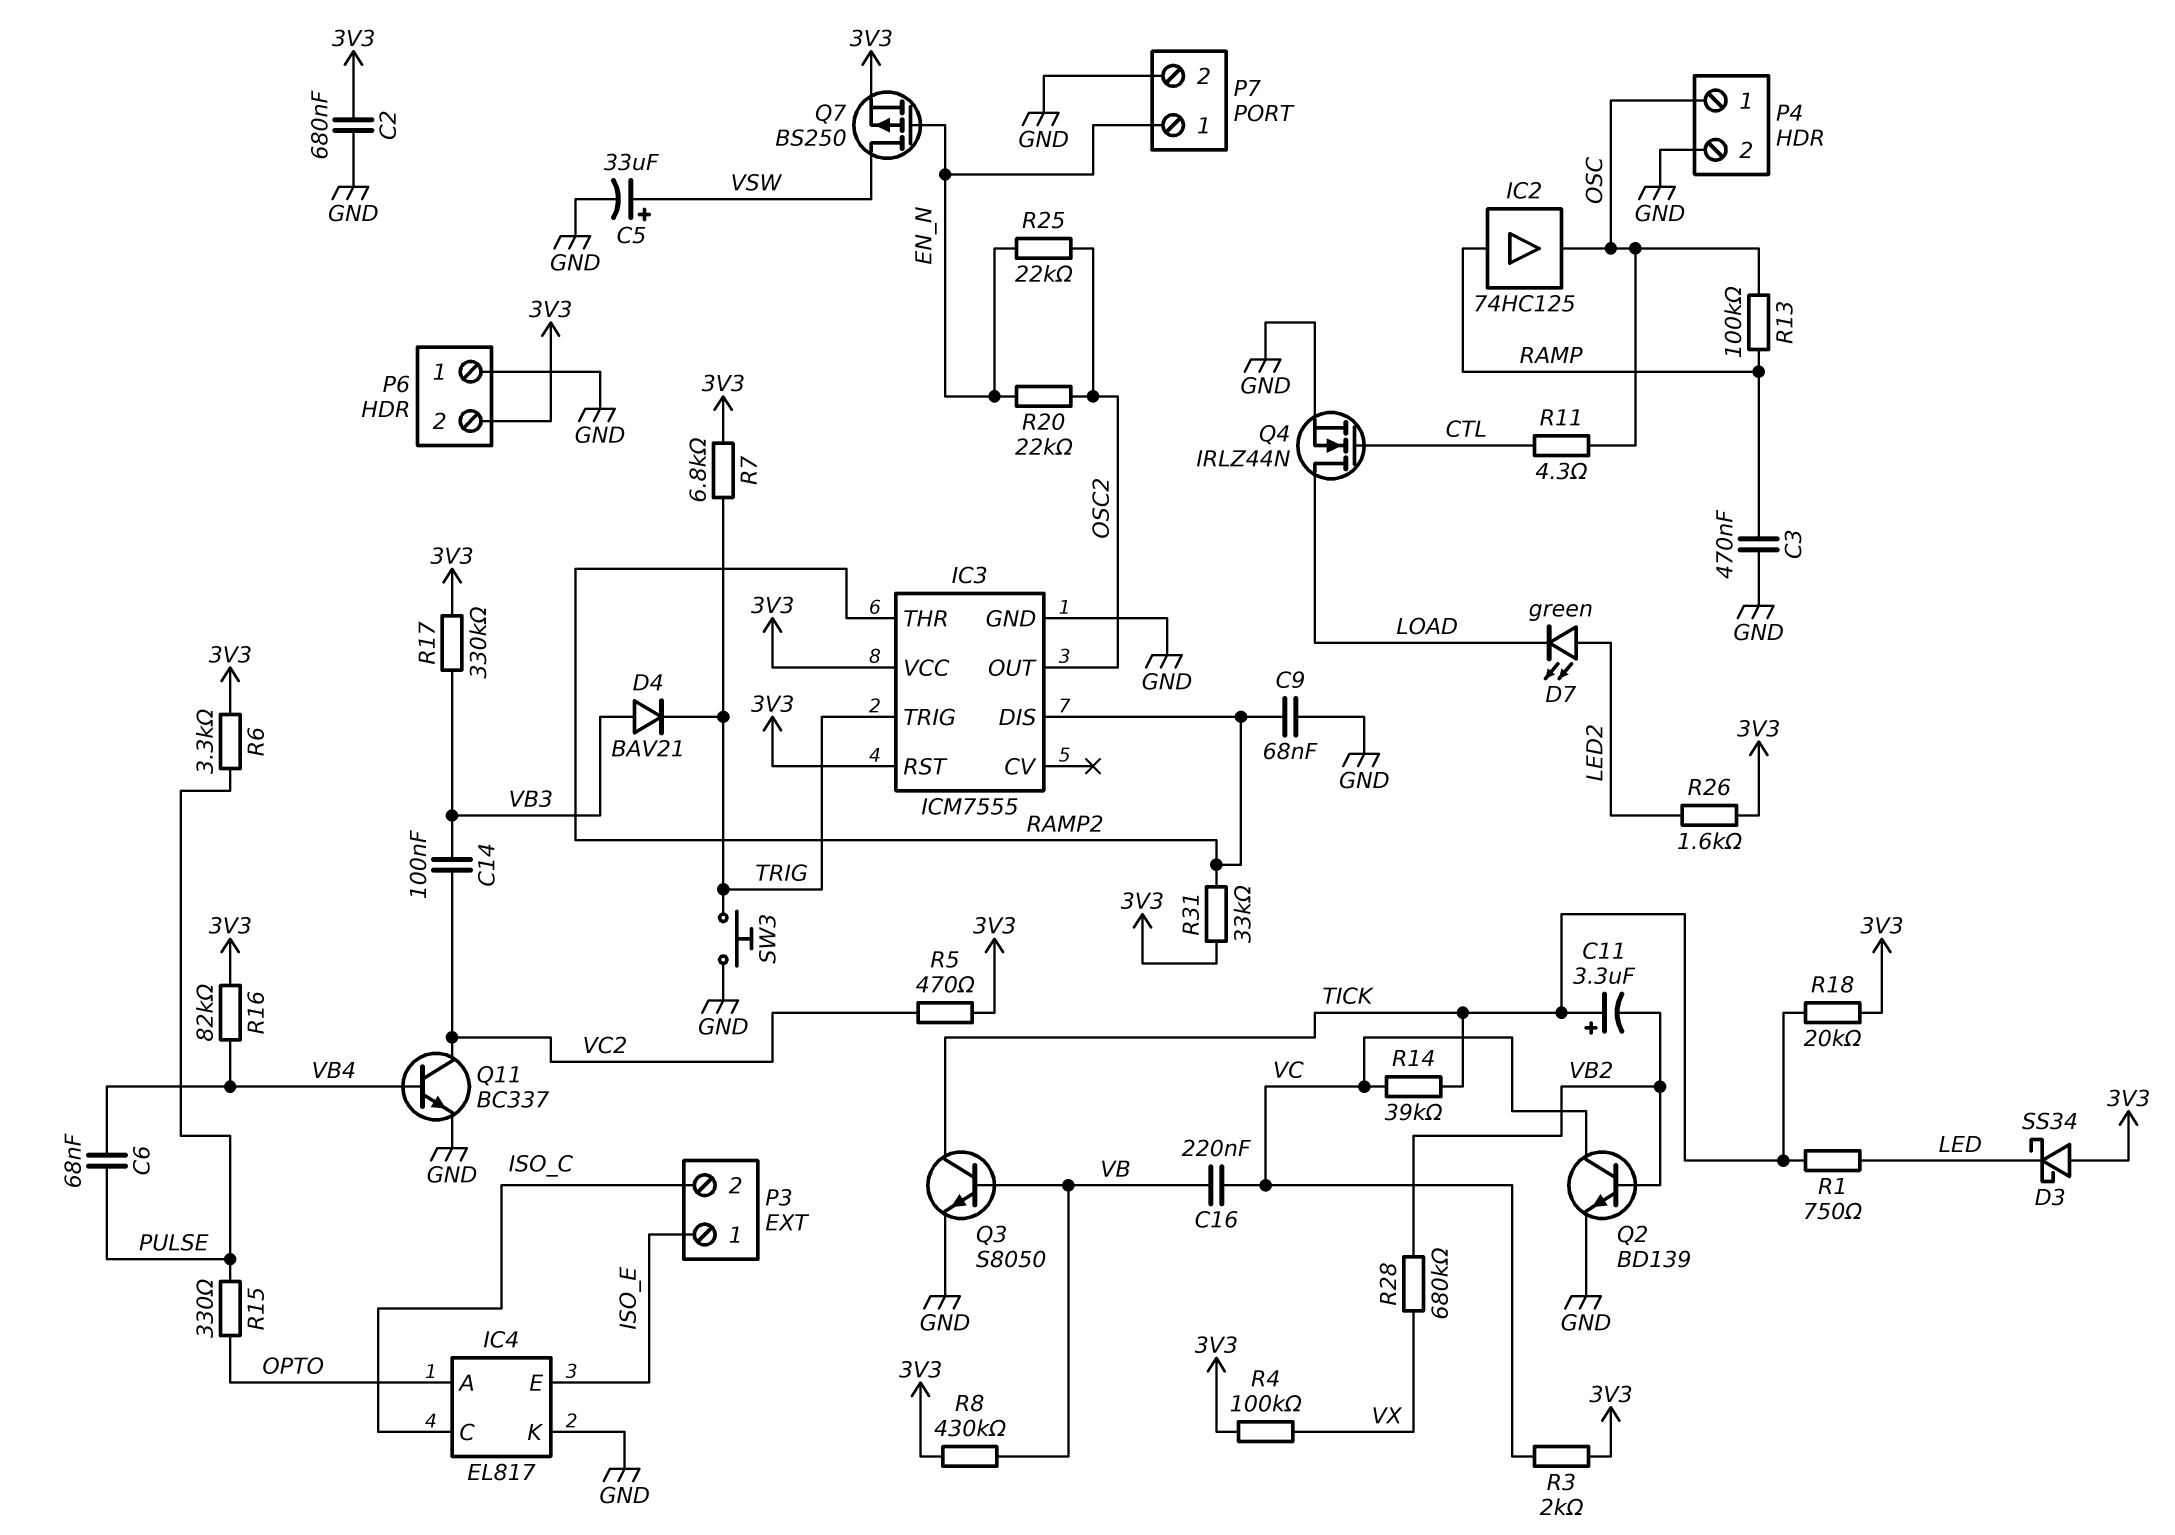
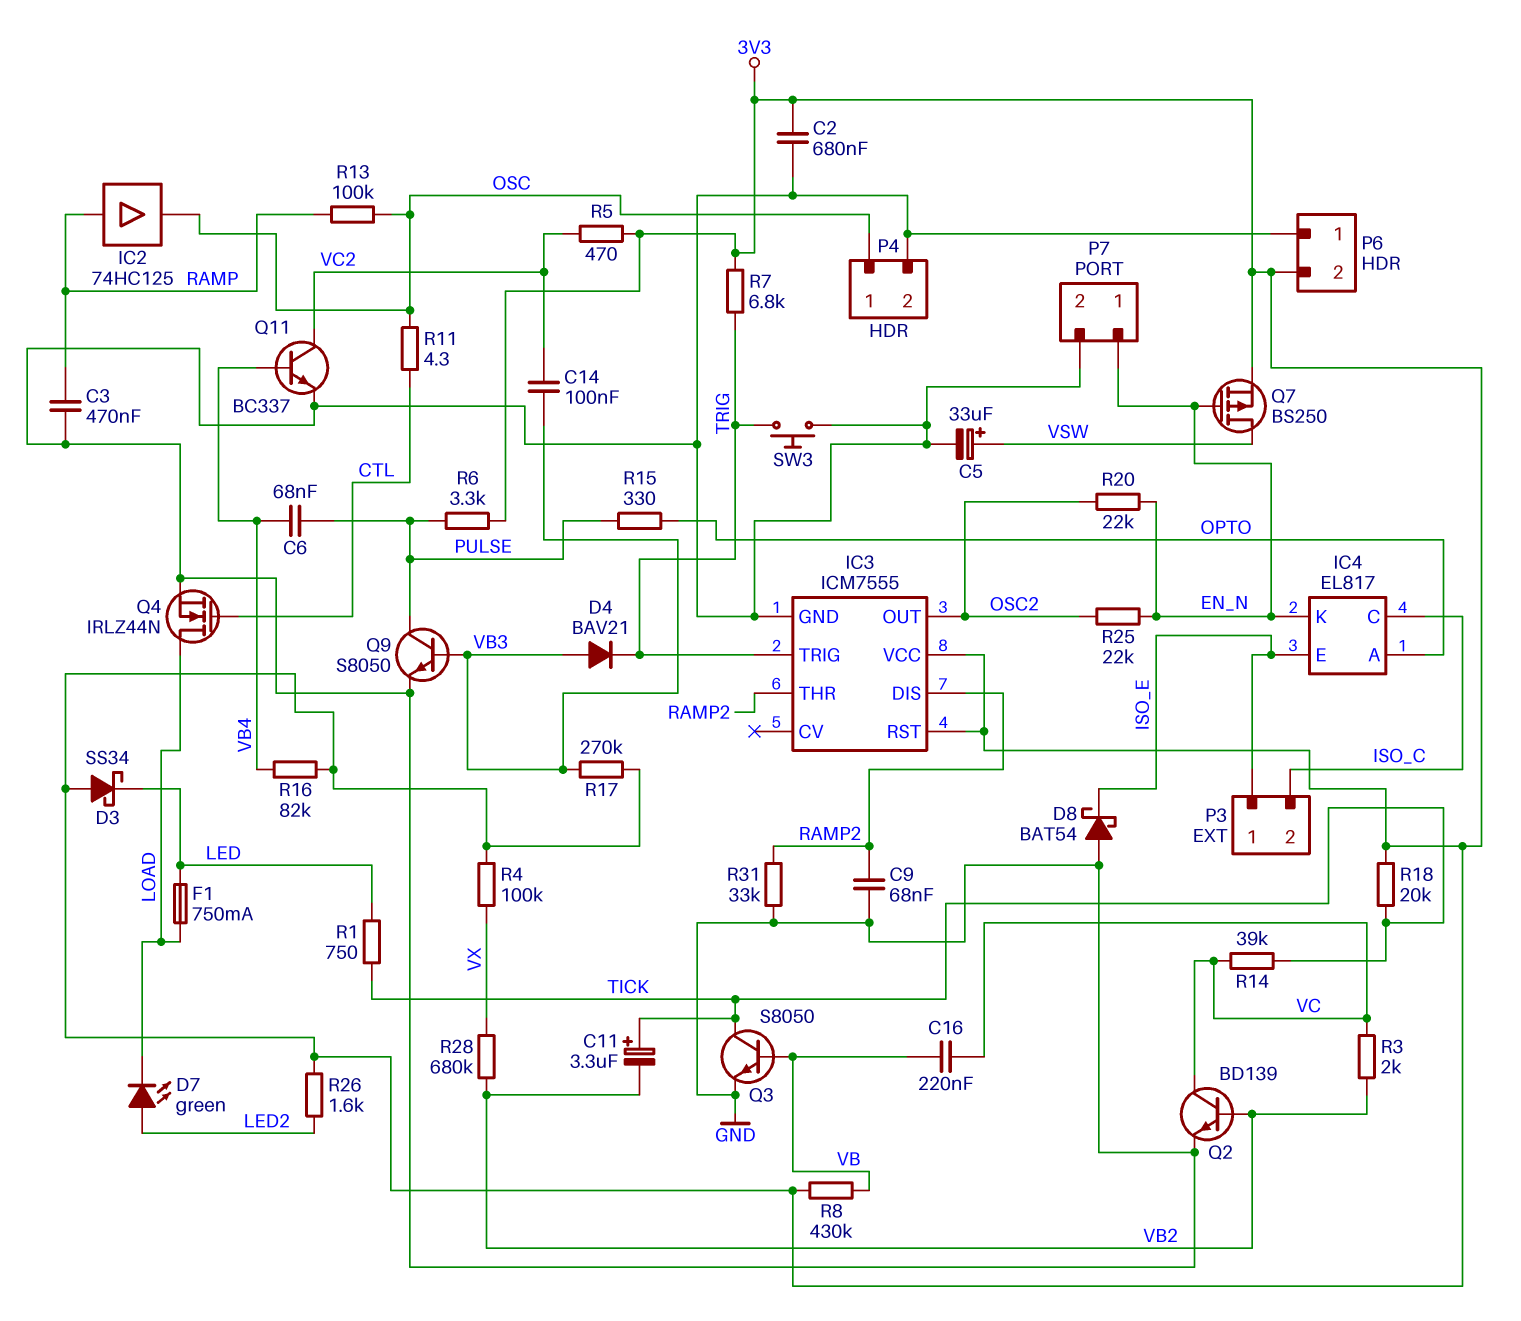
D8: none -> schottky BAT54 (A GND, K ISO_E)
F1: none -> 750mA (LED, LOAD)
IC4 pin K: GND -> EN_N
Q9: none -> NPN S8050 (B VB3, C PULSE, E GND)
R3: 2k (3V3, VC) -> 2k (VB2, VC)
R17: 330k (3V3, VB3) -> 270k (3V3, VB3)
R31: 33k (3V3, RAMP2) -> 33k (GND, RAMP2)

